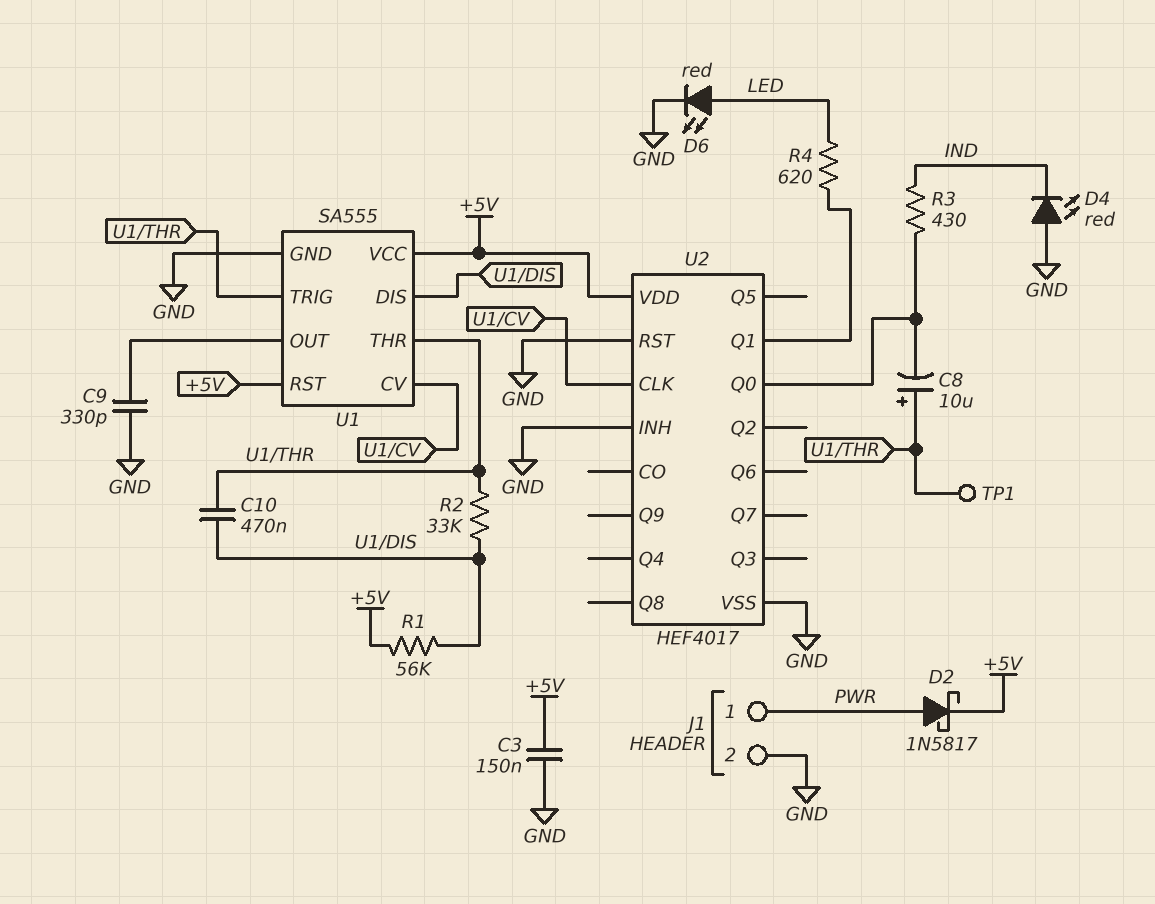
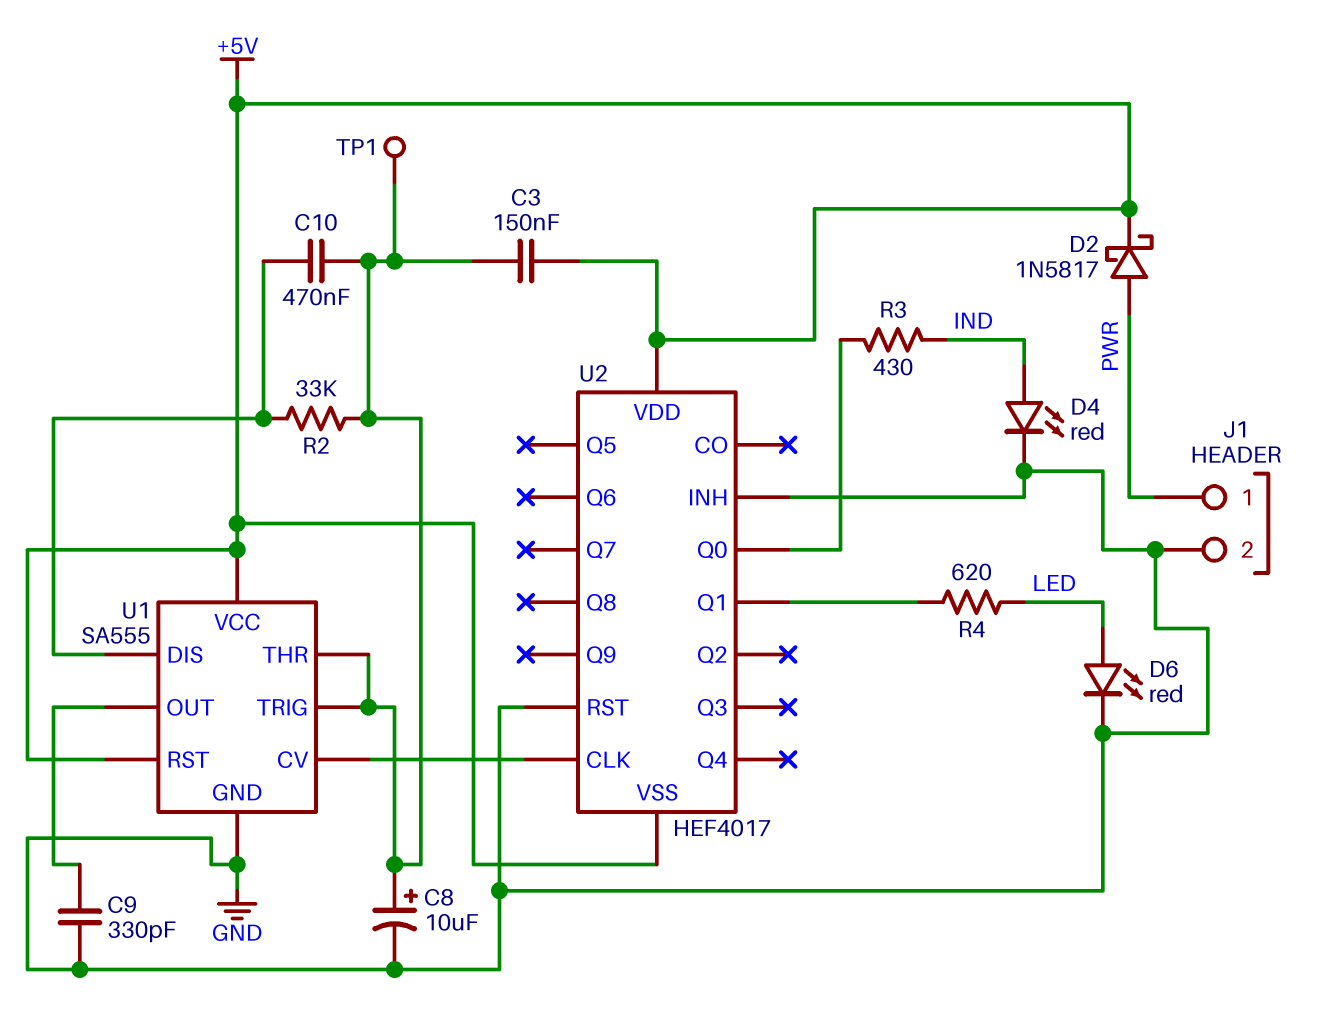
C3: 150nF (+5V, GND) -> 150nF (+5V, U1/THR)
C8: 10uF (plus U1/THR, minus U2/Q0) -> 10uF (plus U1/THR, minus GND)
D4: LED red (A GND, K IND) -> LED red (A IND, K GND)
R1: 56k (+5V, U1/DIS) -> none
U2 pin VSS: GND -> +5V

